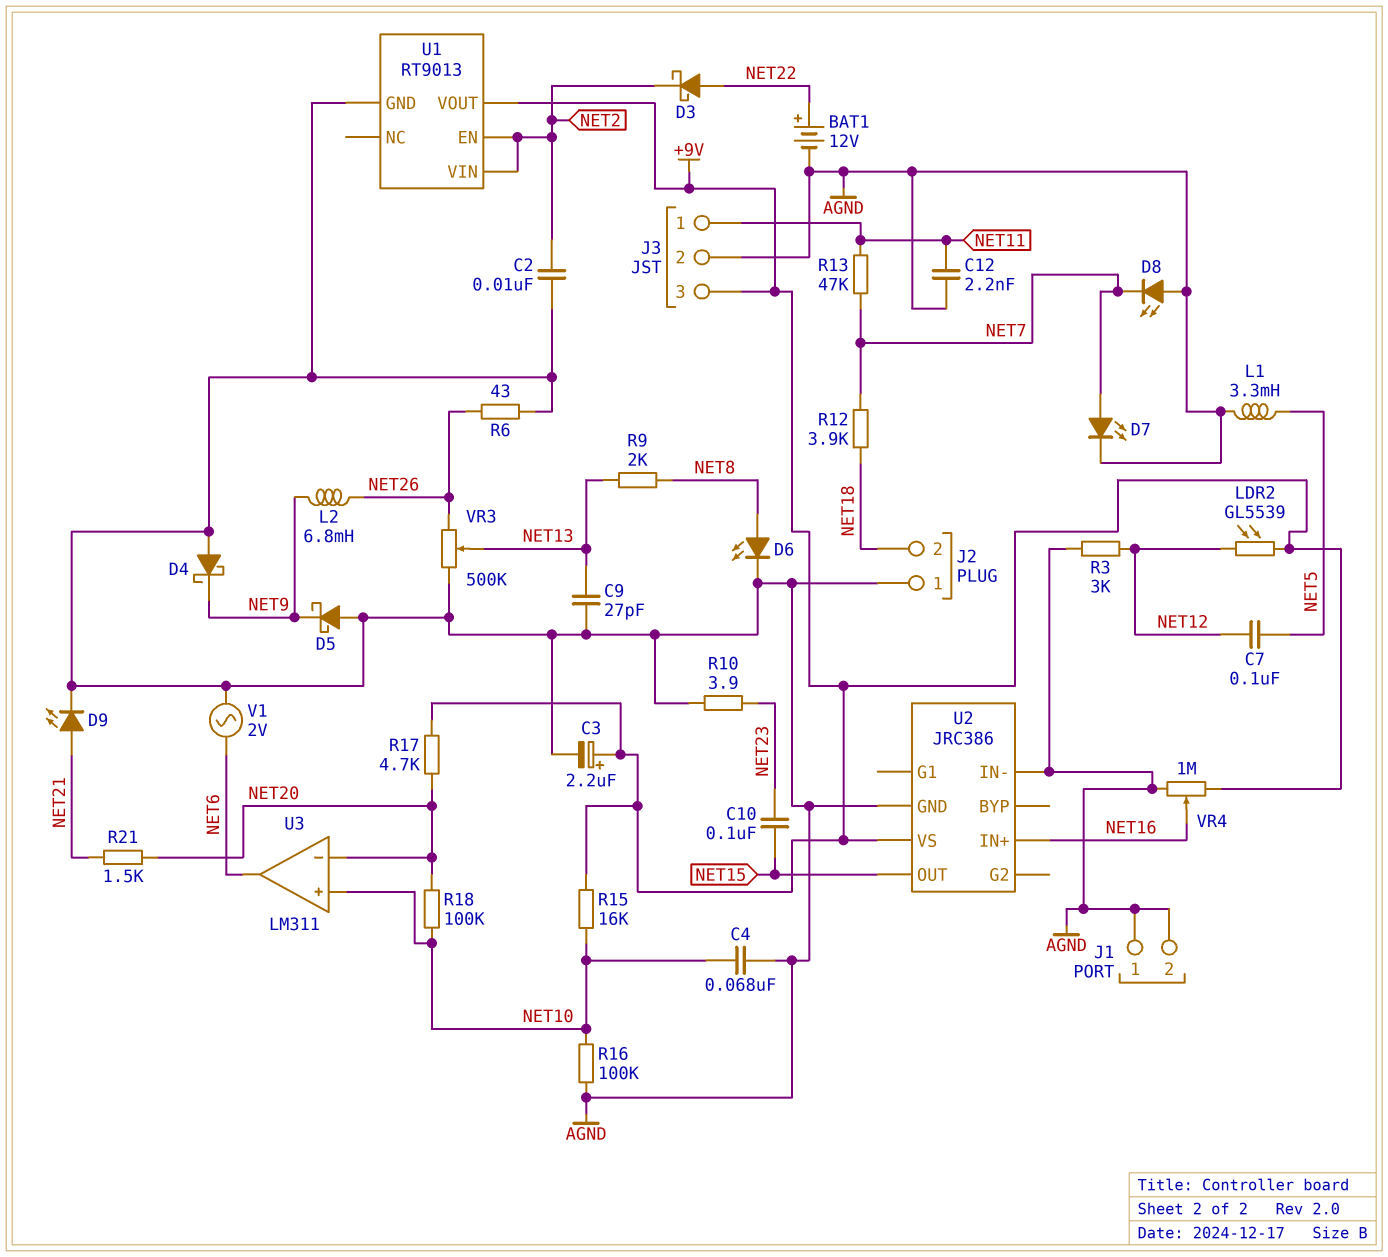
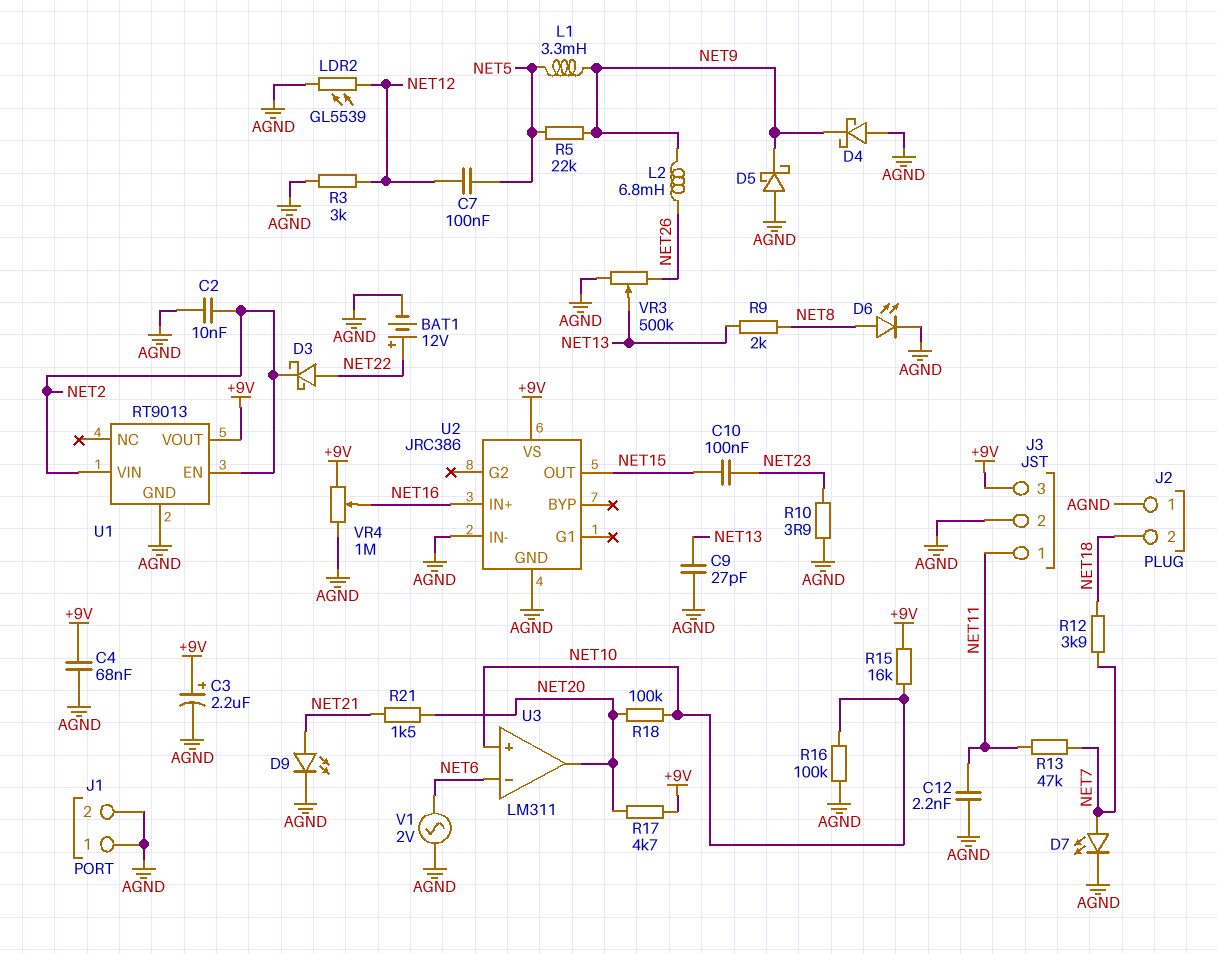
C4: 68nF (AGND, NET10) -> 68nF (+9V, AGND)
D8: LED (A AGND, K NET7) -> none
L1: 3.3mH (AGND, NET5) -> 3.3mH (NET5, NET9)
LDR2: GL5539 (+9V, NET12) -> GL5539 (AGND, NET12)
R5: none -> 22k (NET5, NET9)
R6: 43 (AGND, NET26) -> none
U3 pin in-: NET20 -> NET6
U3 pin out: NET6 -> NET20

